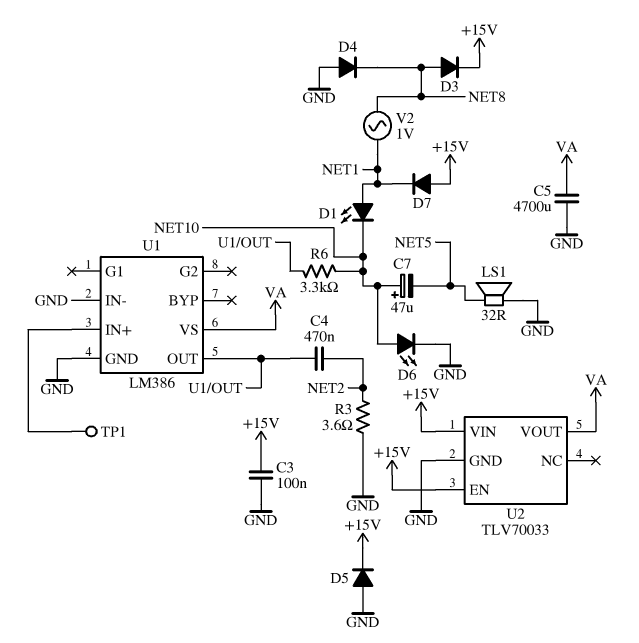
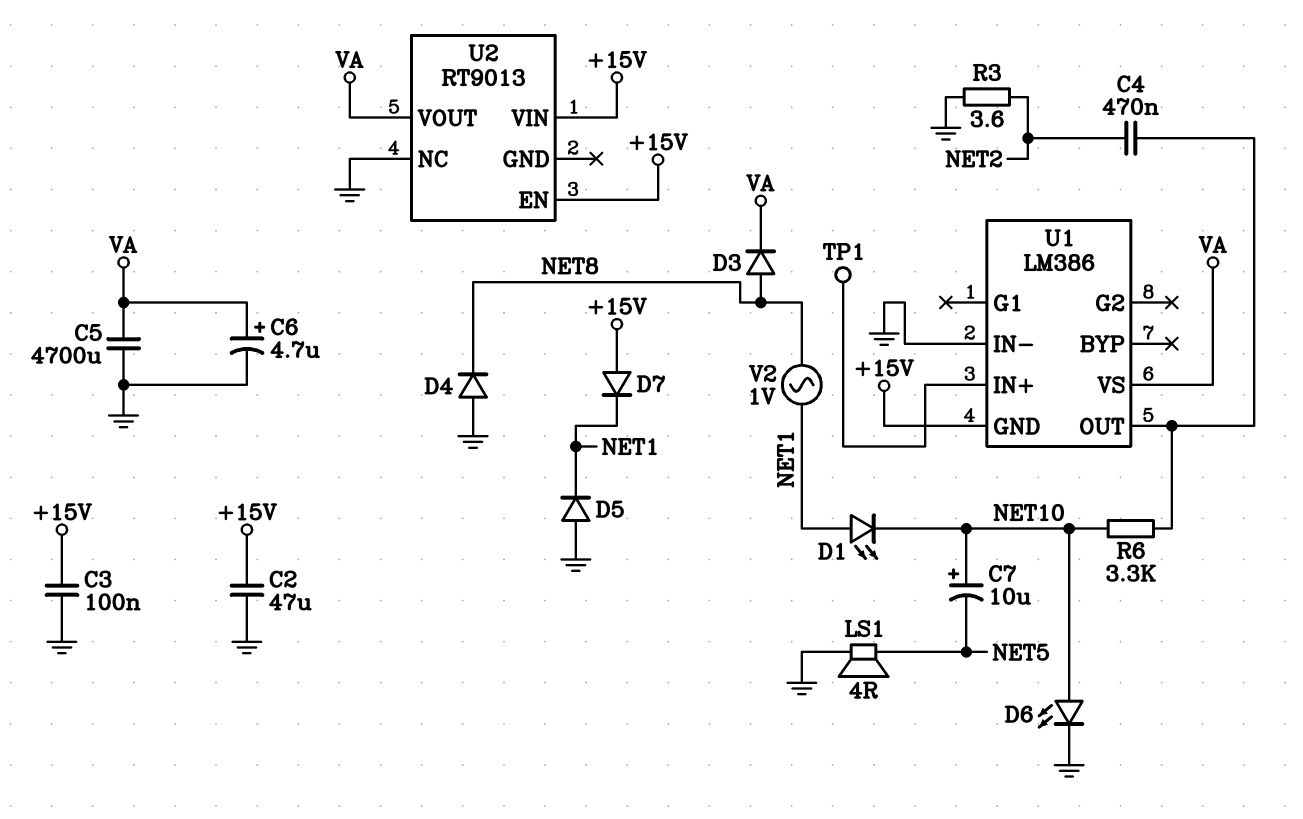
C2: none -> 47uF (+15V, GND)
C6: none -> 4.7uF (plus VA, minus GND)
C7: 47uF (plus NET10, minus NET5) -> 10uF (plus NET10, minus NET5)
D3: diode (A NET8, K +15V) -> diode (A NET8, K VA)
D5: diode (A GND, K +15V) -> diode (A GND, K NET1)
LS1: speaker 32R (GND, NET5) -> speaker 4R (GND, NET5)
U1 pin GND: GND -> +15V
U2: TLV70033 -> RT9013
U2 pin GND: GND -> none
U2 pin NC: none -> GND

